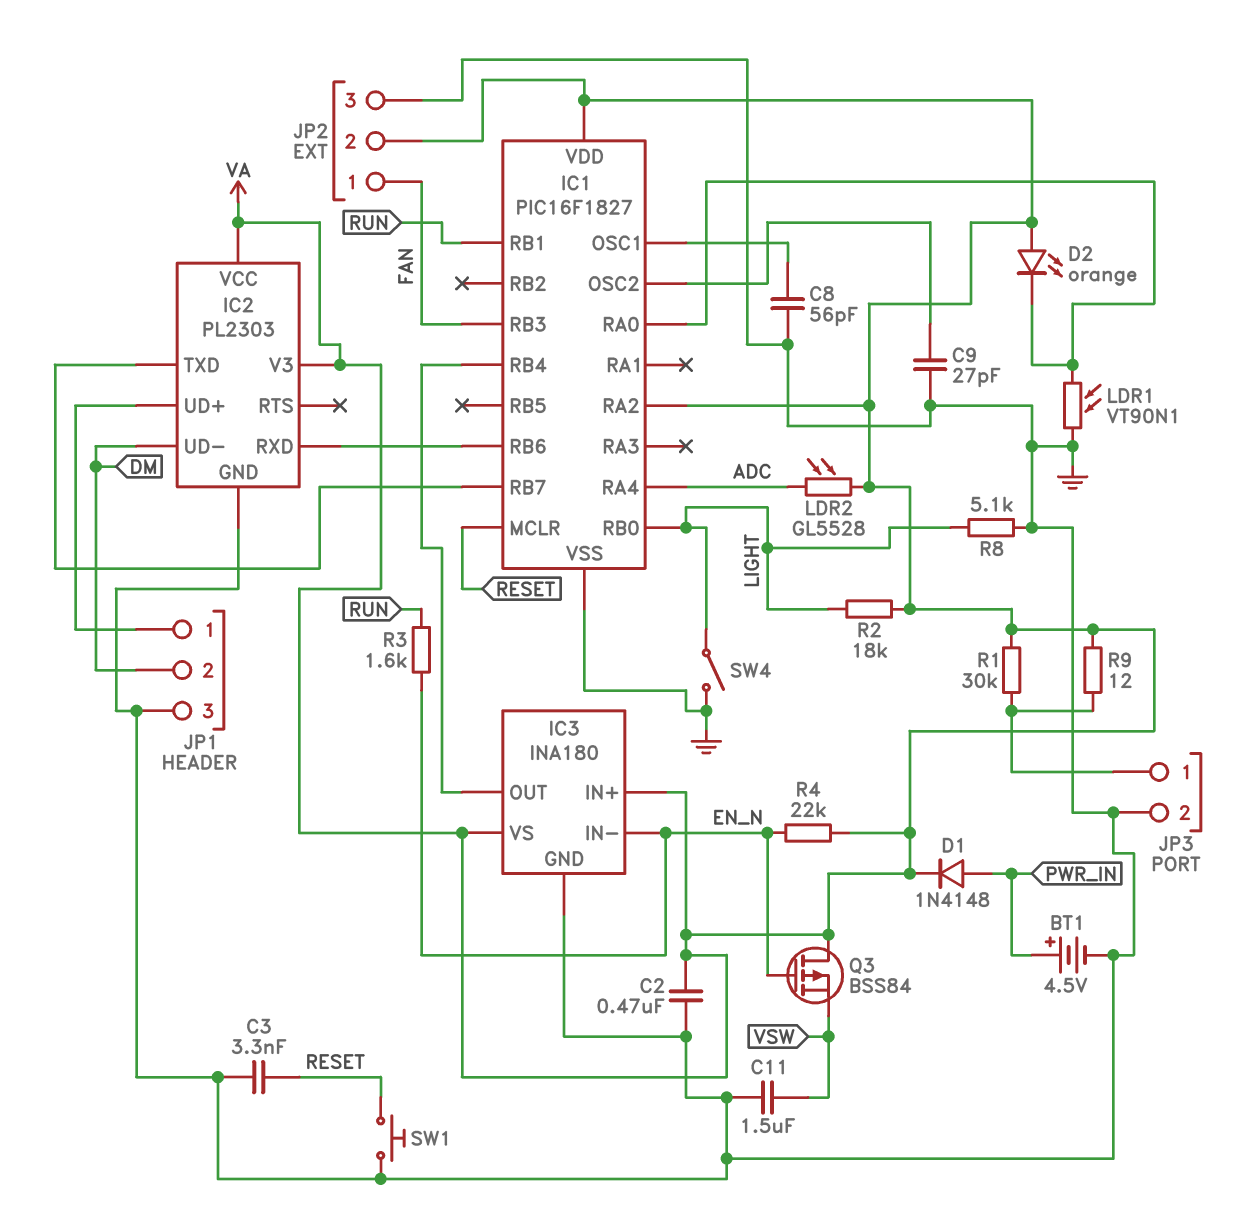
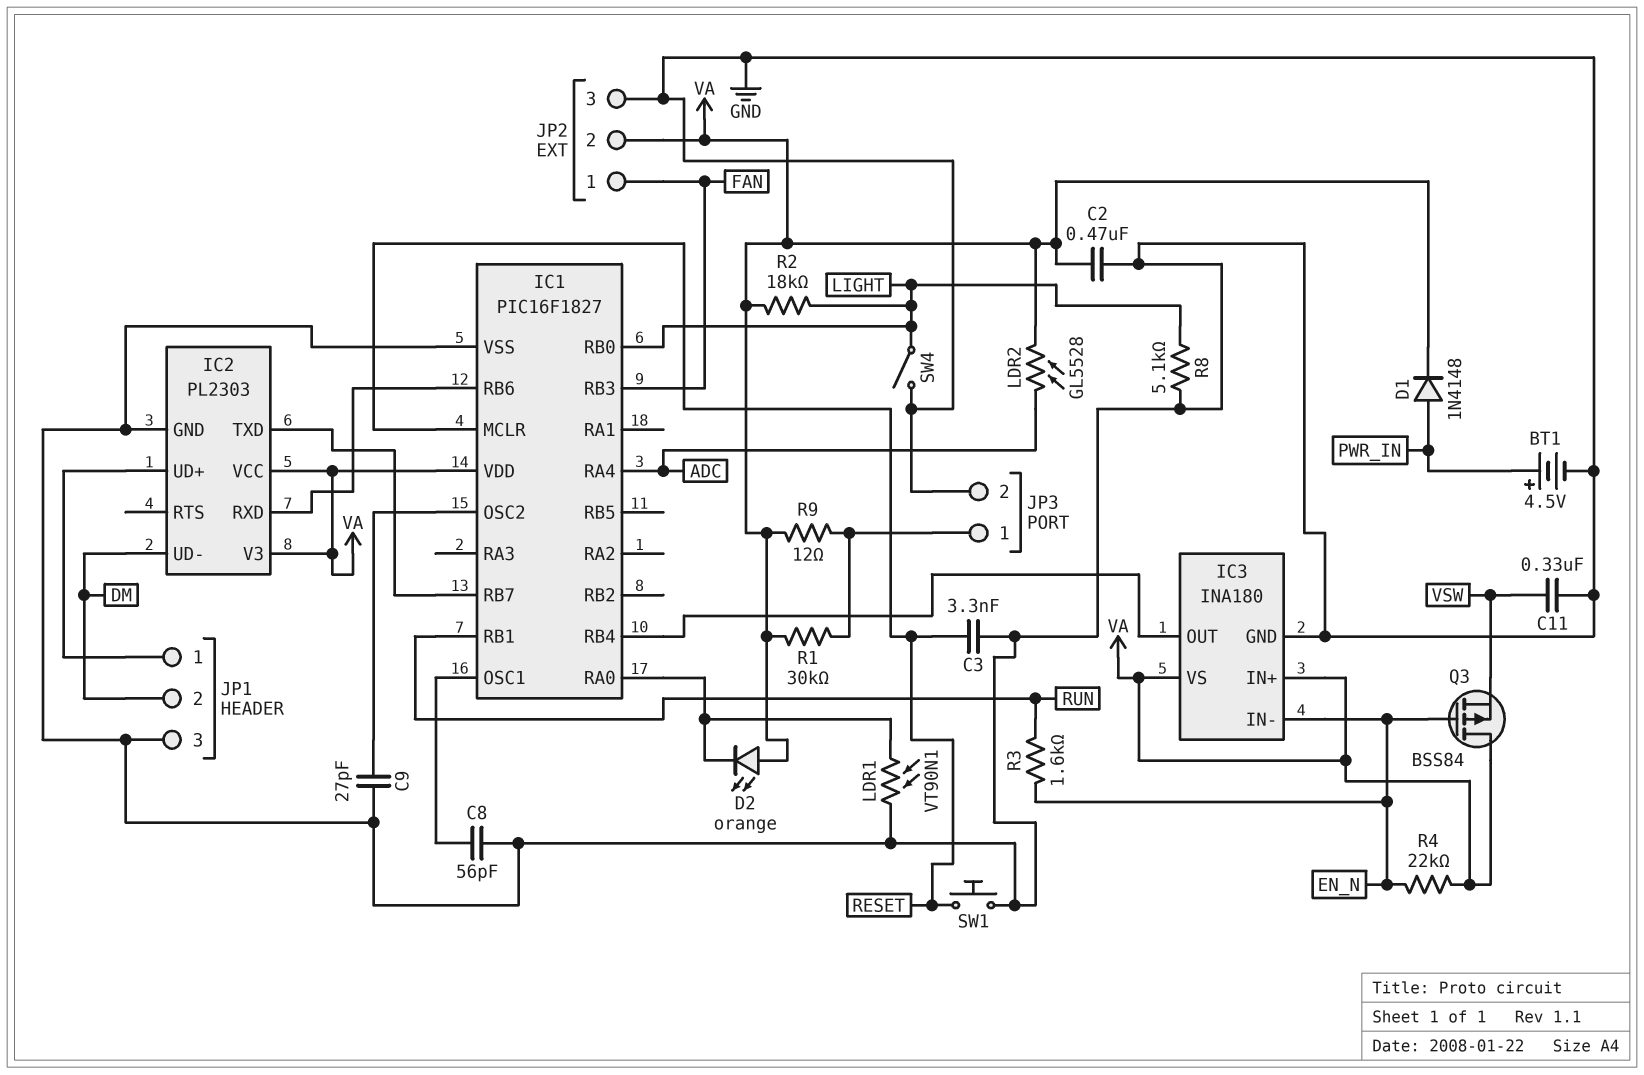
C11: 1.5uF (GND, VSW) -> 330nF (GND, VSW)
IC1 pin RA2: VA -> none

